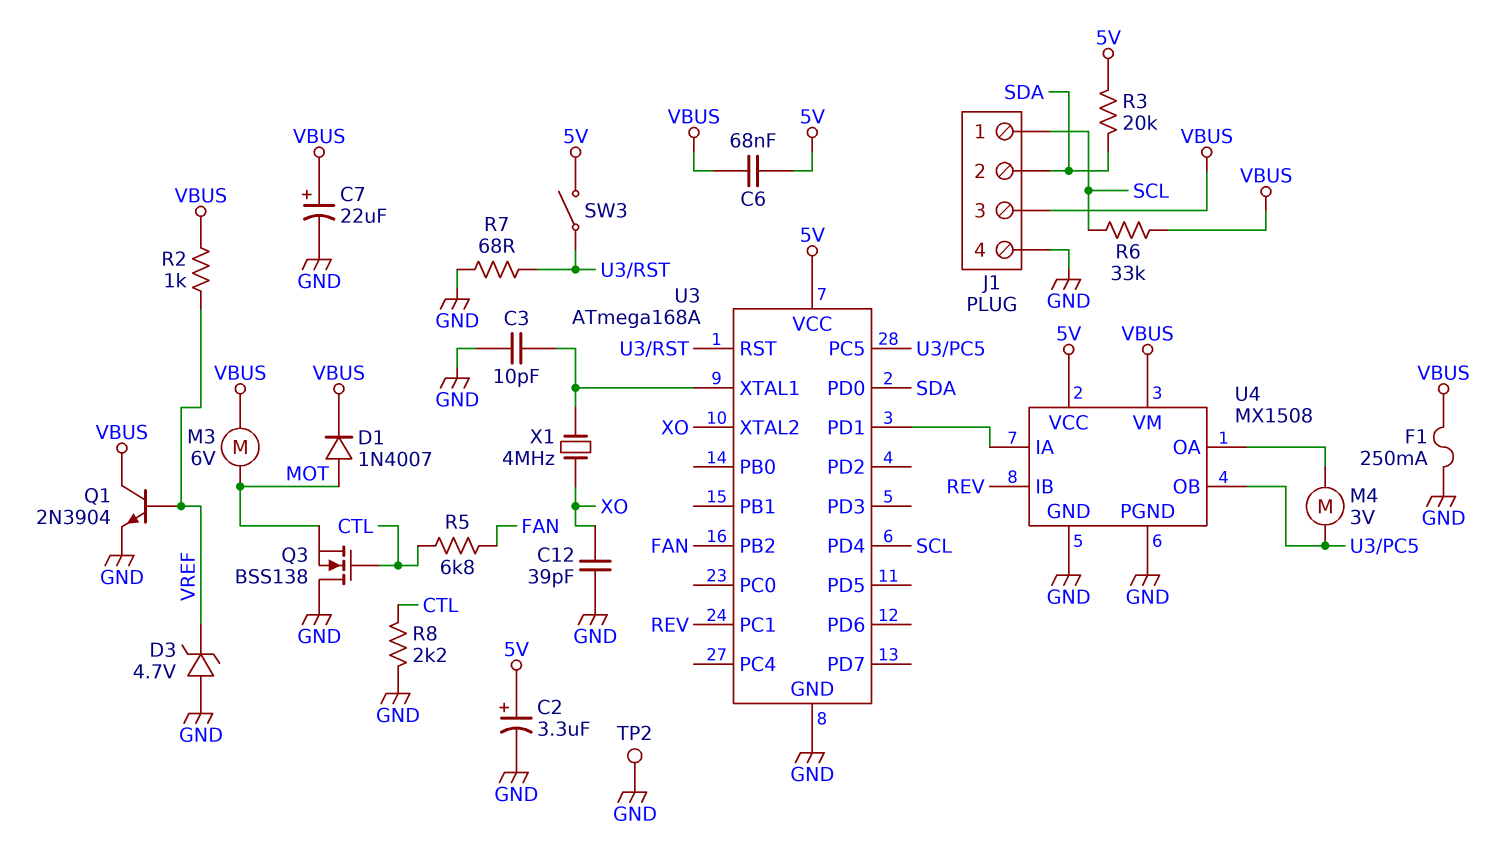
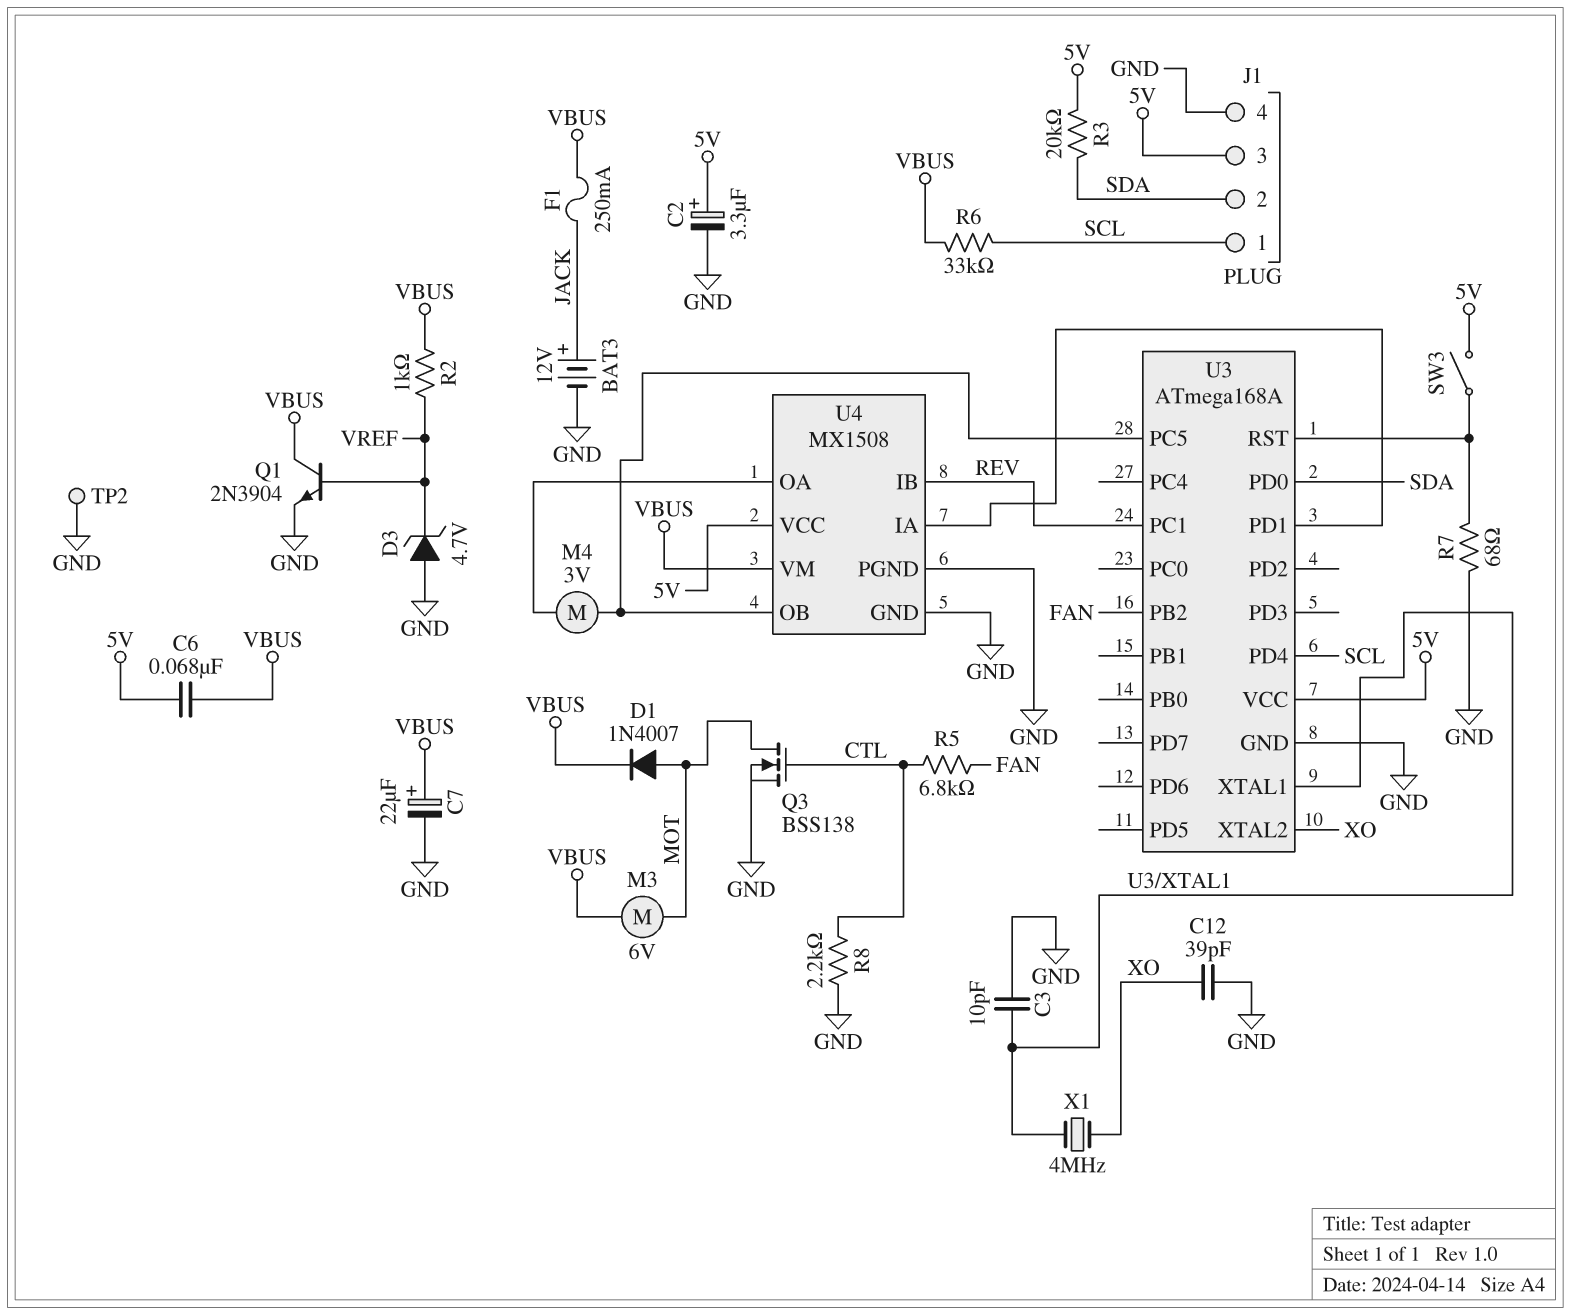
BAT3: none -> 12V (plus JACK, minus GND)
F1: 250mA (GND, VBUS) -> 250mA (JACK, VBUS)
J1 pin 3: VBUS -> 5V
Q3: NMOS BSS138 (G CTL, D GND, S MOT) -> NMOS BSS138 (G CTL, D MOT, S GND)

